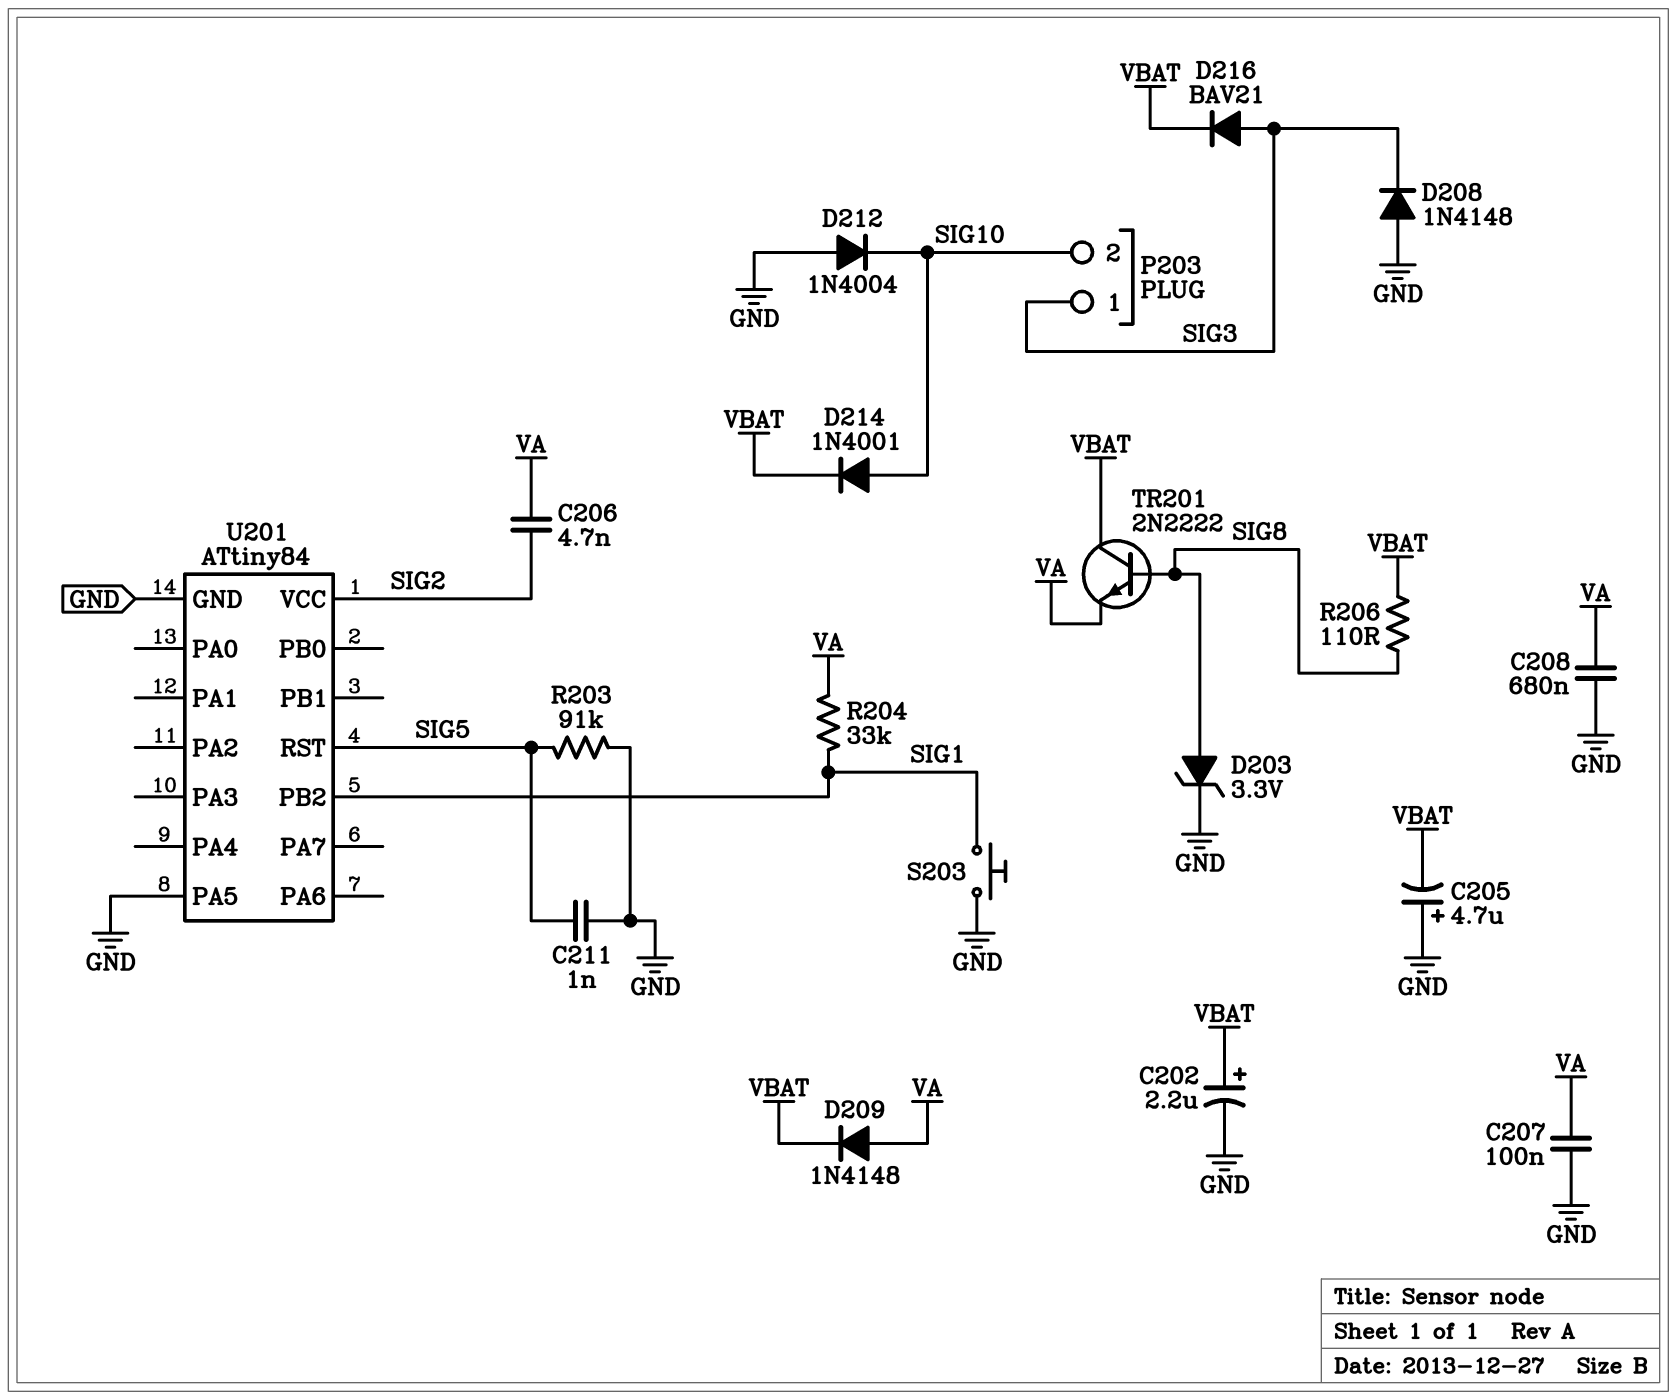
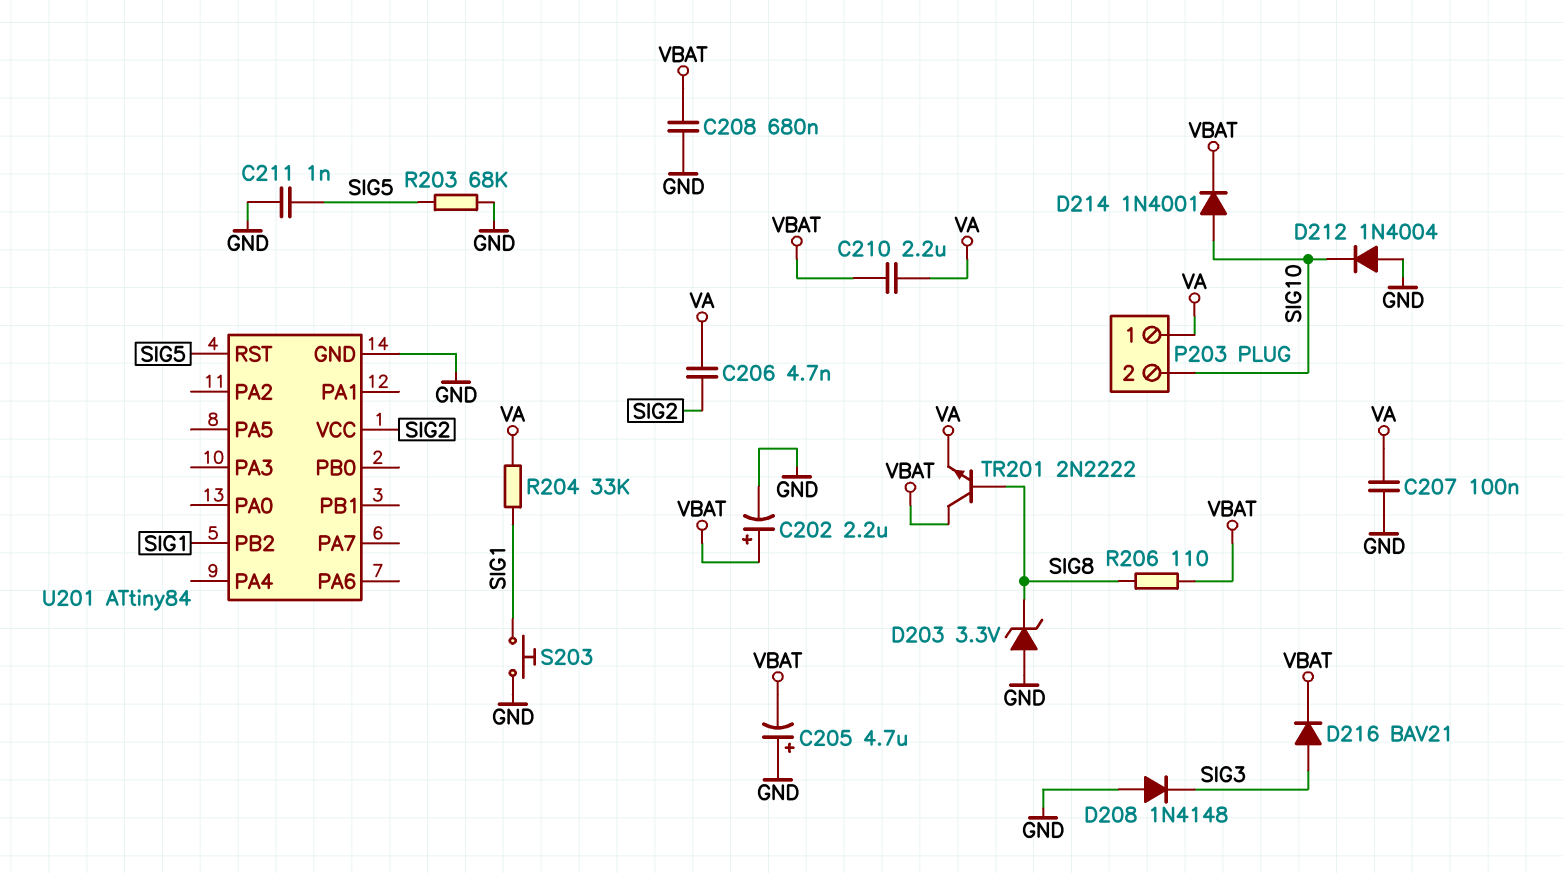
C208: 680nF (GND, VA) -> 680nF (GND, VBAT)
C210: none -> 2.2uF (VA, VBAT)
D203: zener 3.3V (A SIG8, K GND) -> zener 3.3V (A GND, K SIG8)
D209: diode 1N4148 (A VA, K VBAT) -> none
P203 pin 1: SIG3 -> VA
R203: 91k (GND, SIG5) -> 68k (GND, SIG5)
U201 pin PA5: GND -> none

